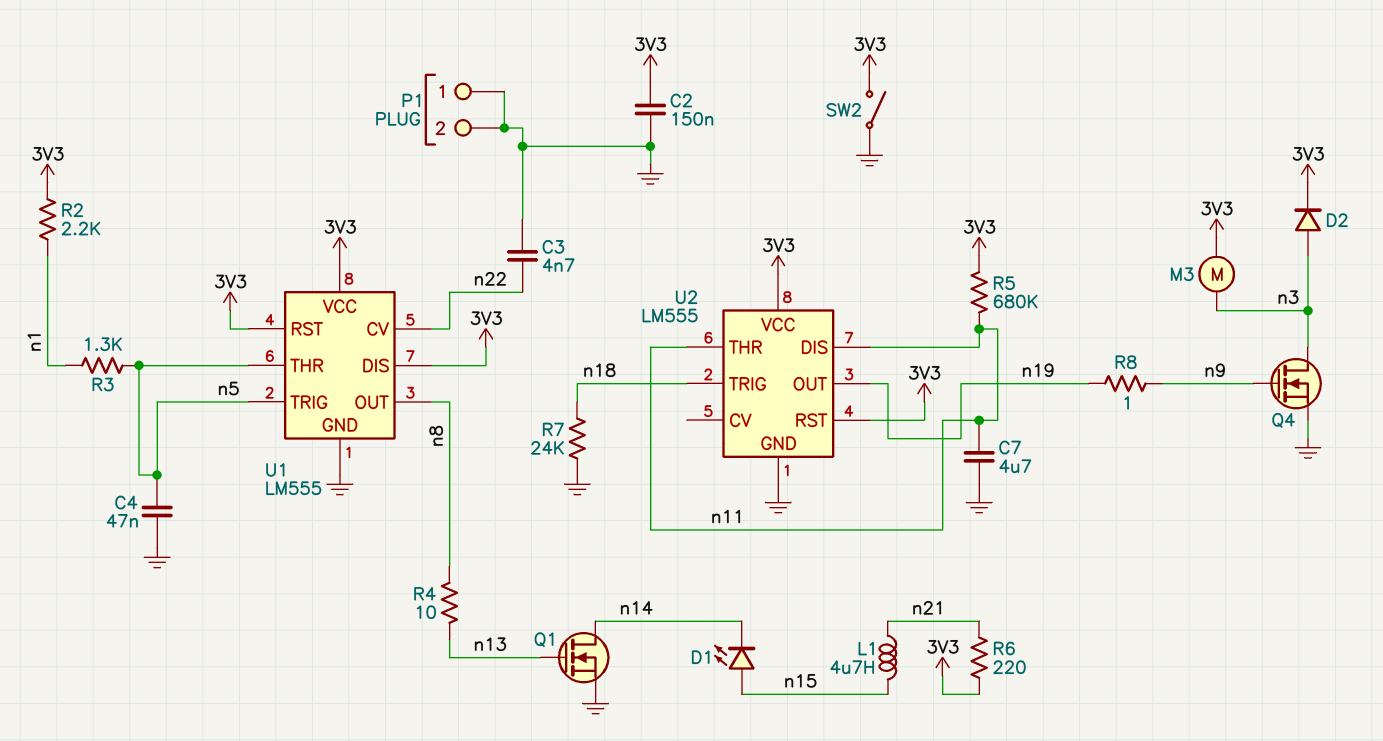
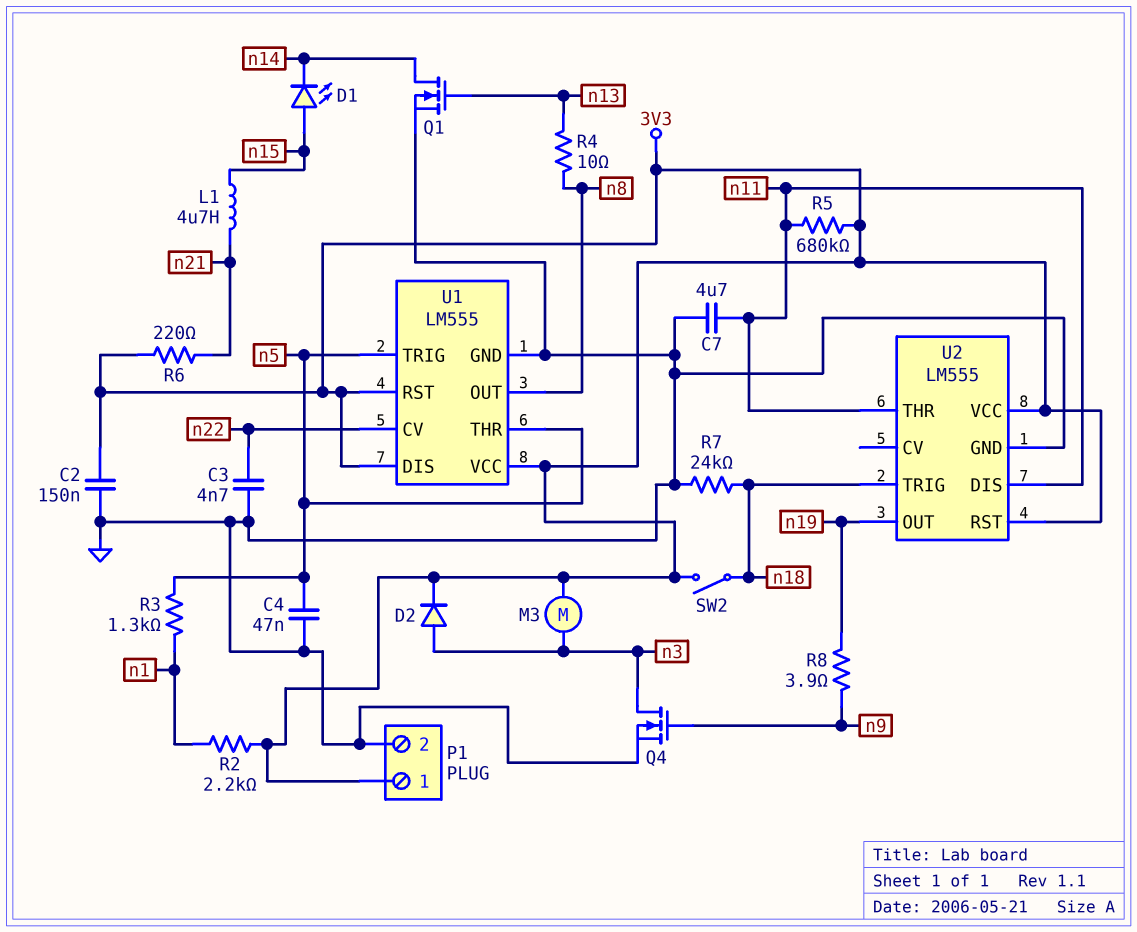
P1 pin 1: GND -> 3V3
R8: 1 (n9, n19) -> 3.9 (n9, n19)
SW2: switch (3V3, GND) -> switch (3V3, n18)

